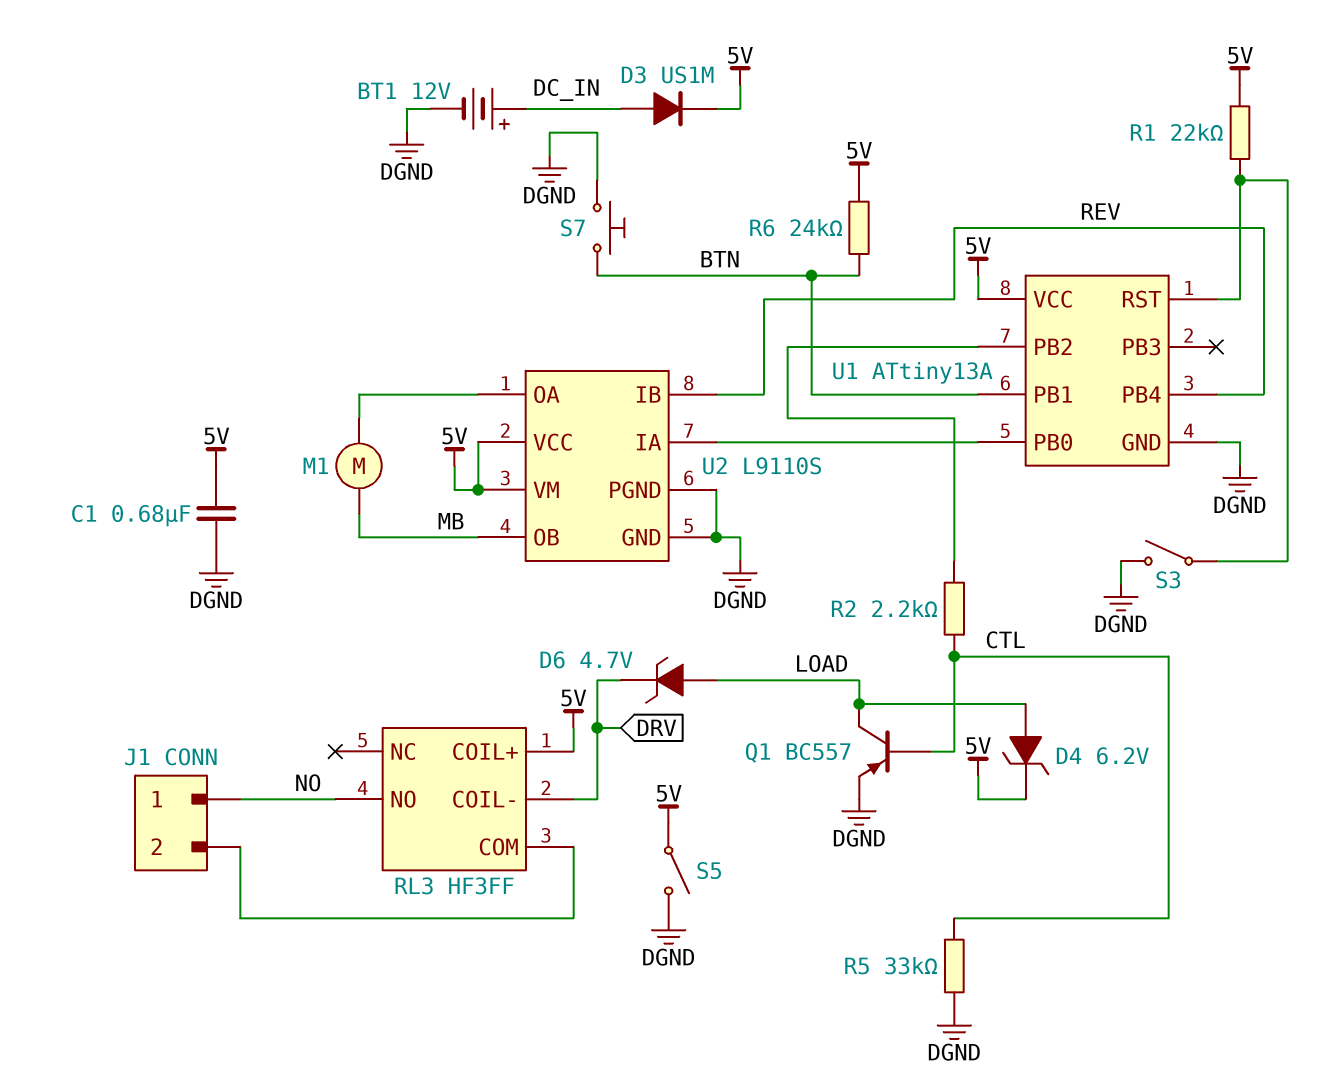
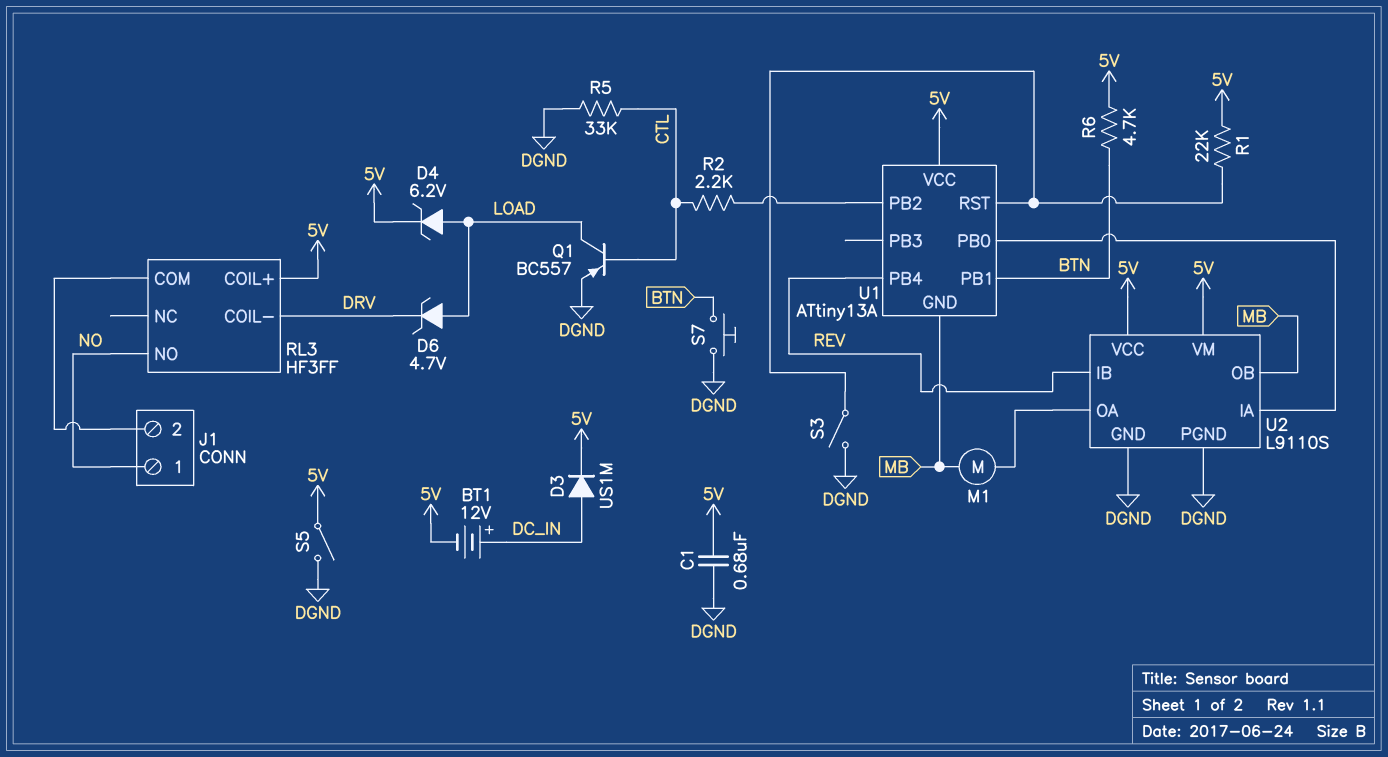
BT1: 12V (plus DC_IN, minus DGND) -> 12V (plus DC_IN, minus 5V)
R6: 24k (5V, BTN) -> 4.7k (5V, BTN)
U1 pin GND: DGND -> MB

